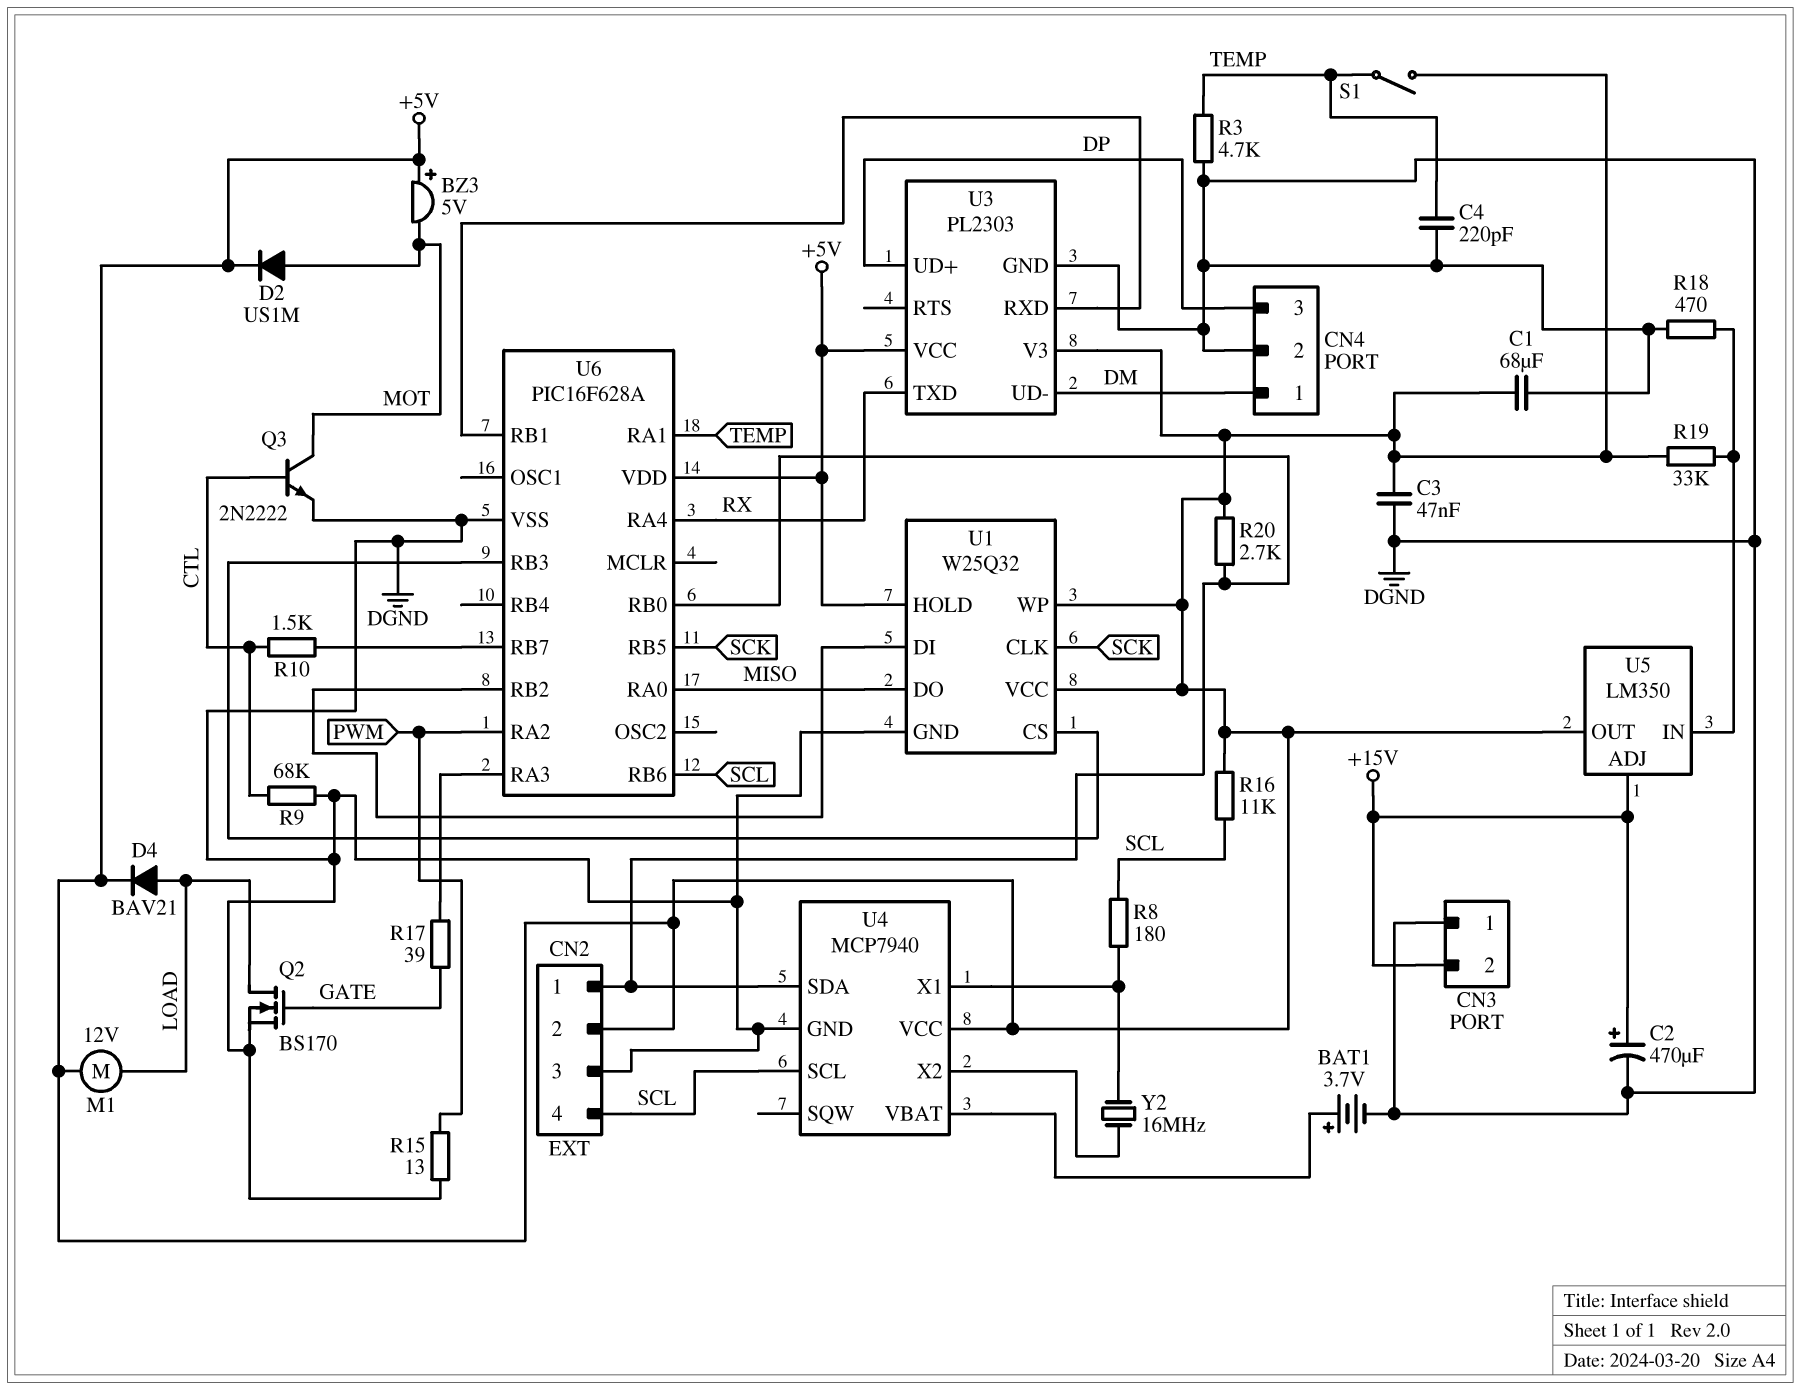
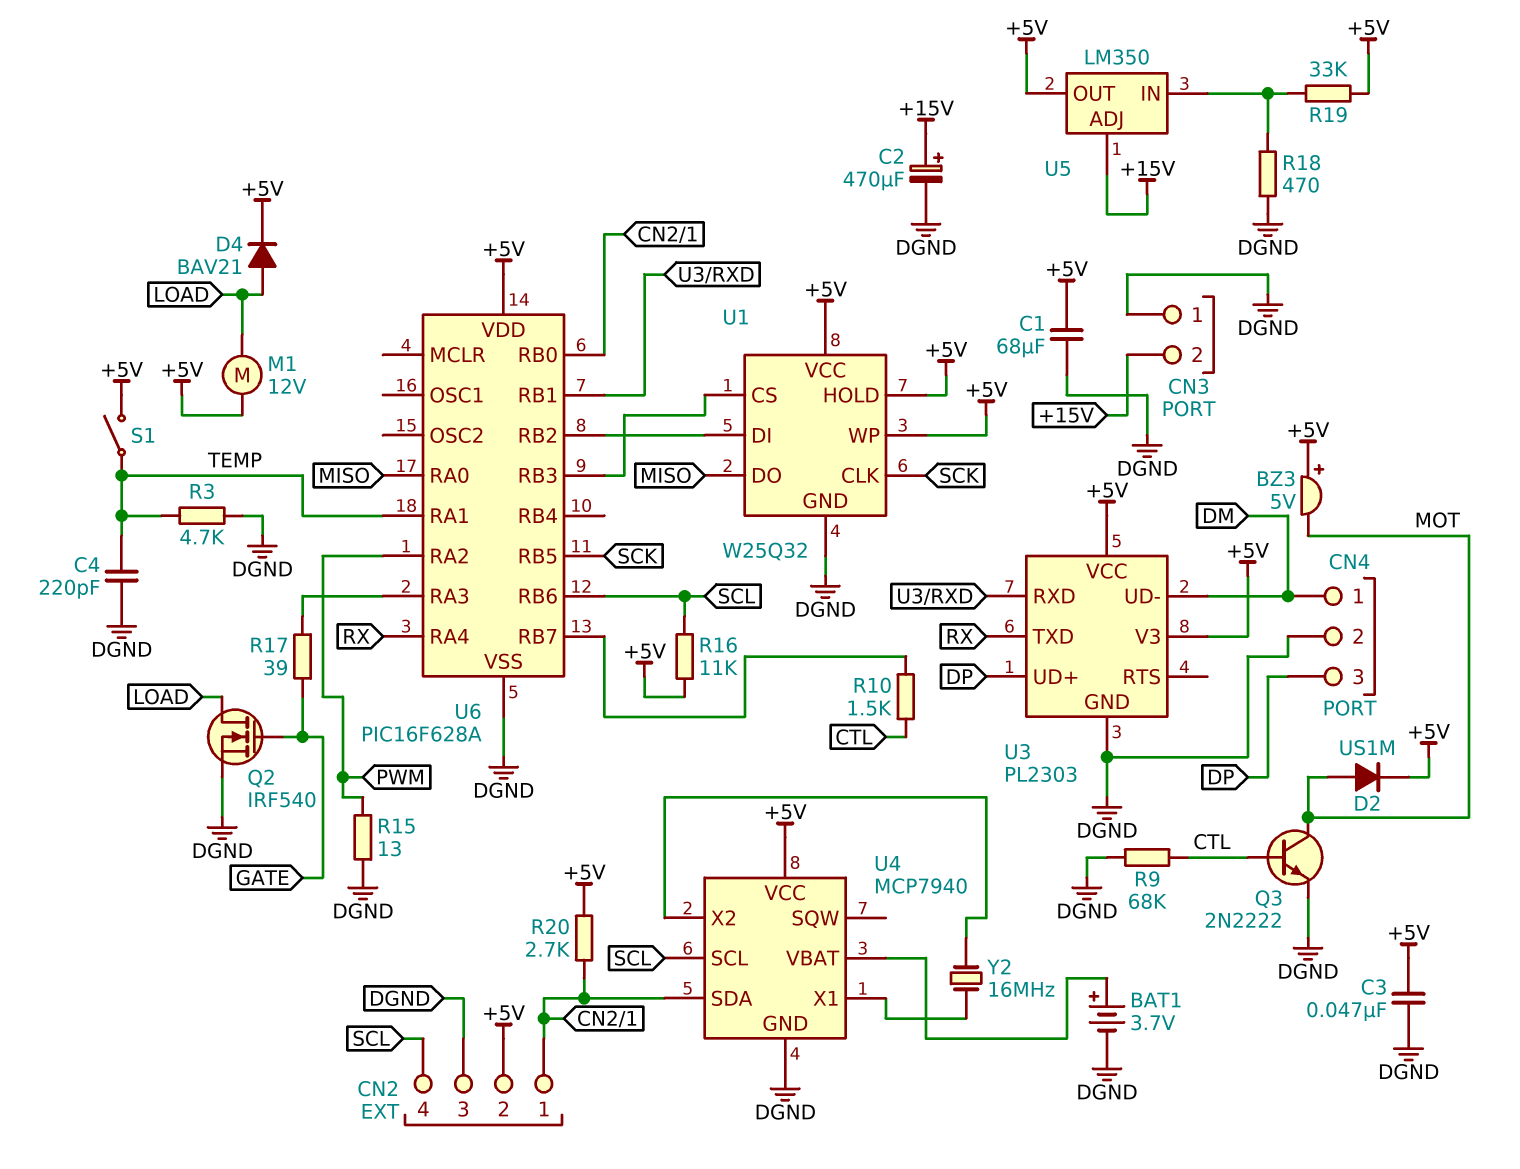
Q2: NMOS BS170 (G GATE, D LOAD, S DGND) -> NMOS IRF540 (G GATE, D LOAD, S DGND)
R8: 180 (SCL, U4/X1) -> none

